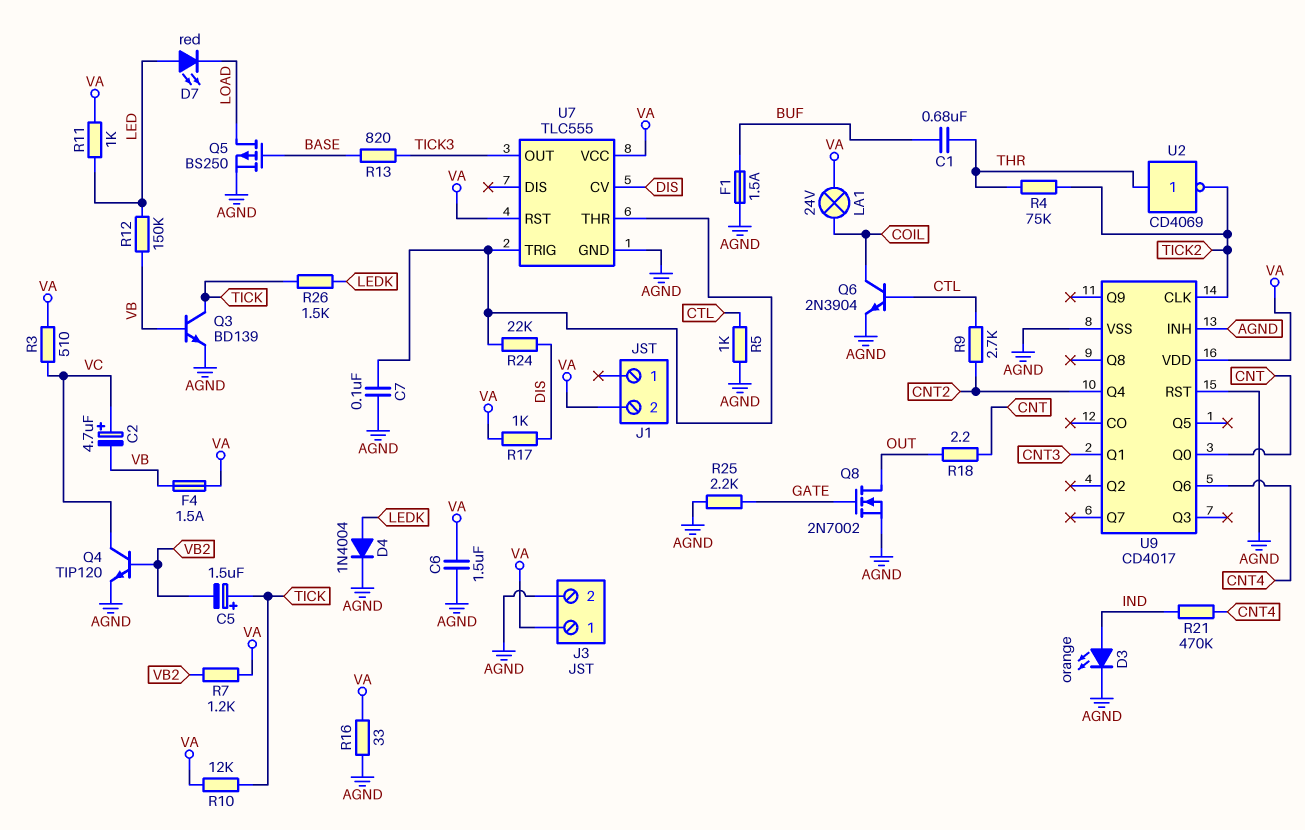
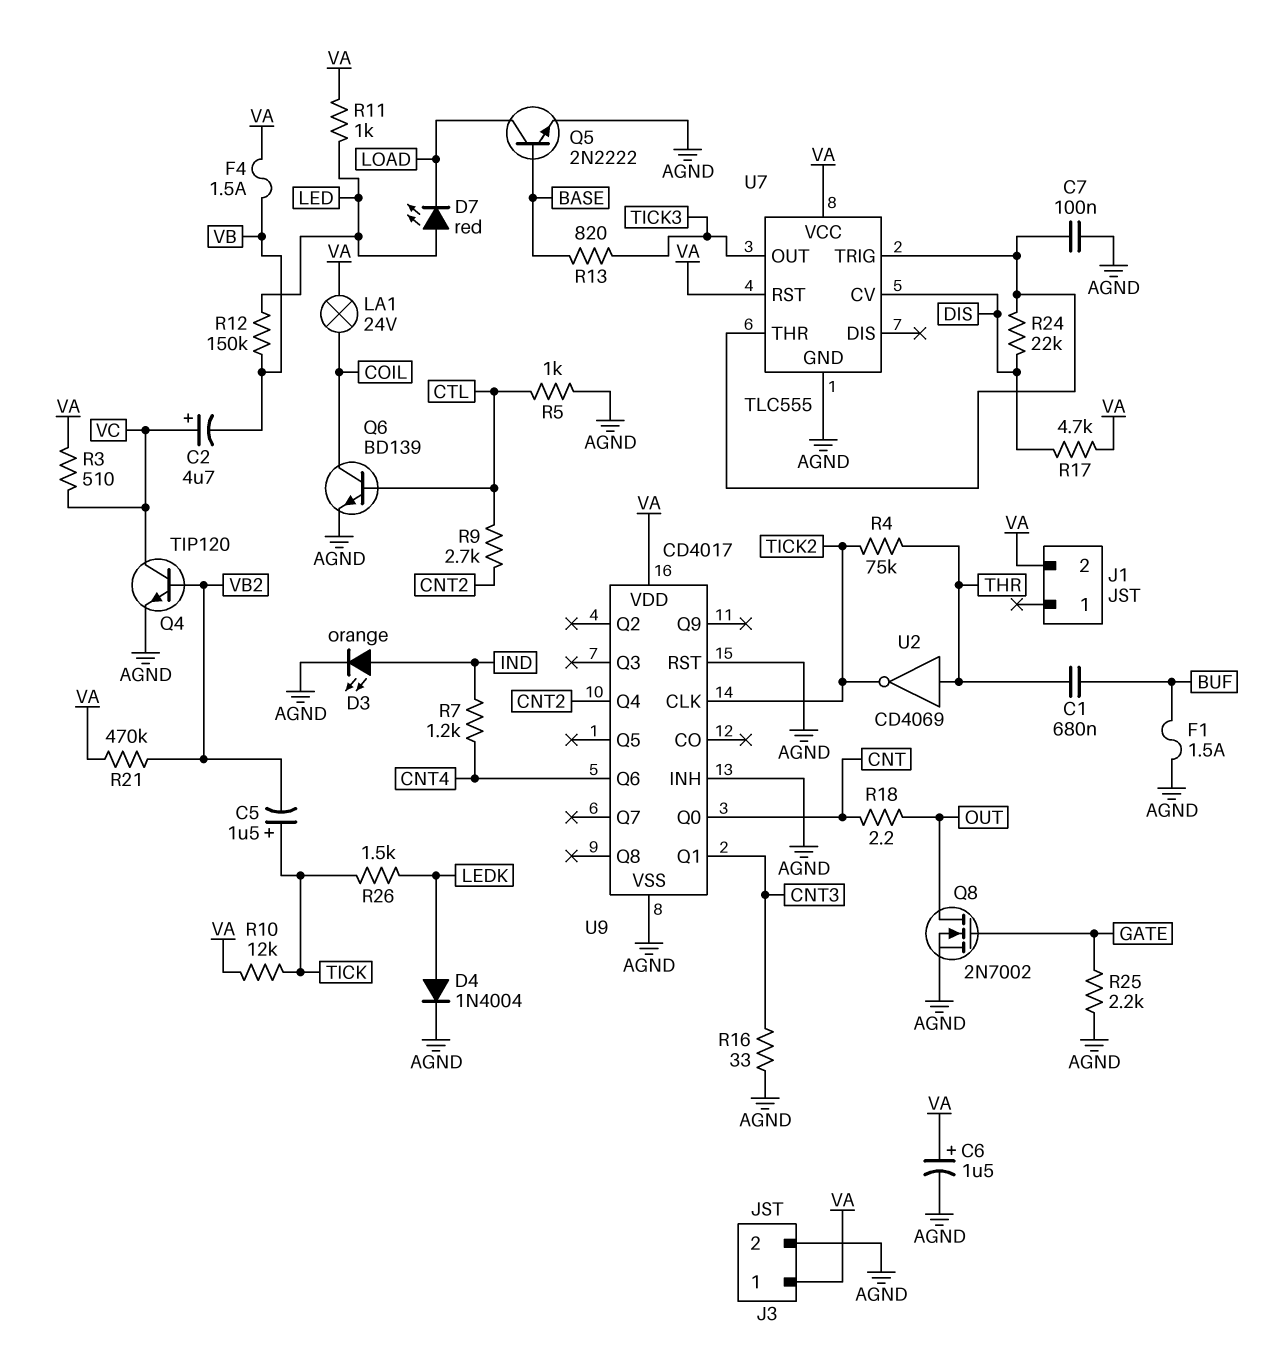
C6: 1.5uF (AGND, VA) -> 1.5uF (plus VA, minus AGND)
Q3: NPN BD139 (B VB, C TICK, E AGND) -> none
Q5: PMOS BS250 (G BASE, D LOAD, S AGND) -> NPN 2N2222 (B BASE, C LOAD, E AGND)
Q6: NPN 2N3904 (B CTL, C COIL, E AGND) -> NPN BD139 (B CTL, C COIL, E AGND)
R7: 1.2k (VA, VB2) -> 1.2k (CNT4, IND)
R16: 33 (AGND, VA) -> 33 (AGND, CNT3)
R17: 1k (DIS, VA) -> 4.7k (DIS, VA)
R21: 470k (CNT4, IND) -> 470k (VA, VB2)

